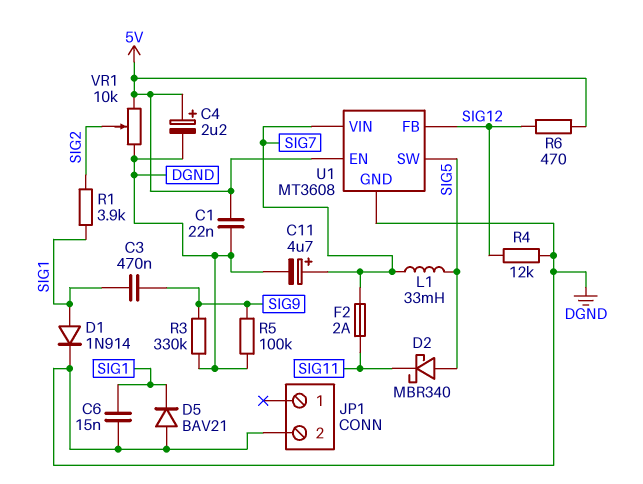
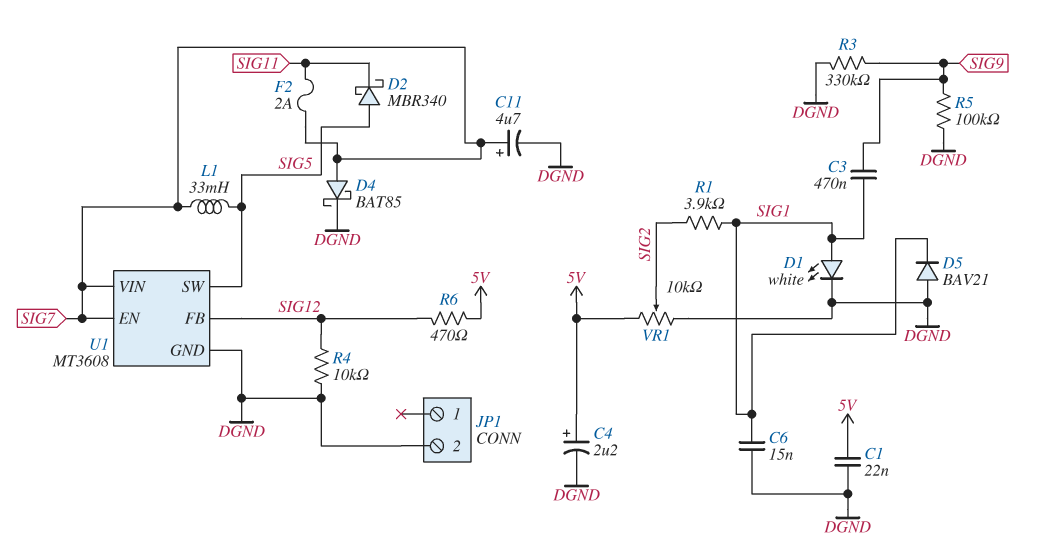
D1: diode 1N914 (A SIG1, K DGND) -> LED white (A SIG1, K DGND)
D4: none -> schottky BAT85 (A SIG7, K DGND)
R4: 12k (DGND, SIG12) -> 10k (DGND, SIG12)
U1 pin EN: 5V -> SIG7

